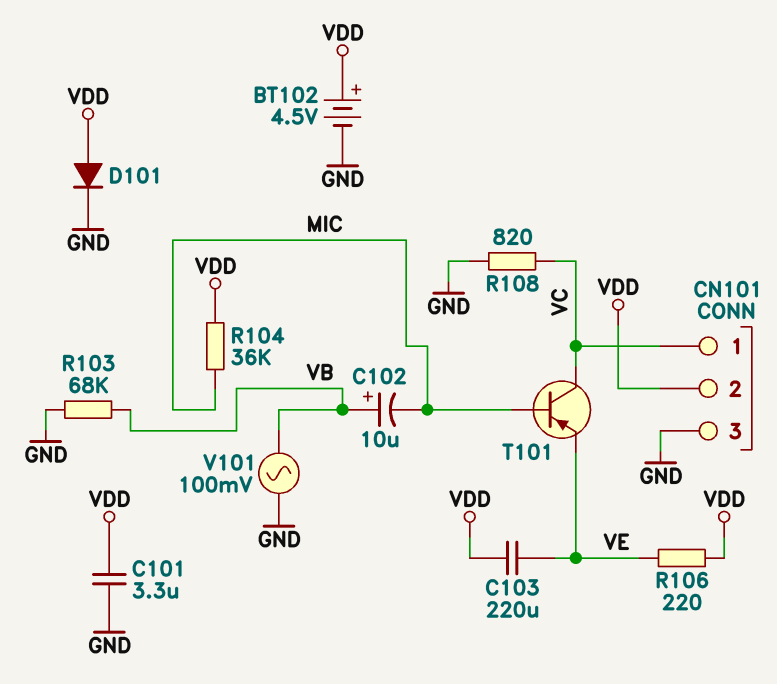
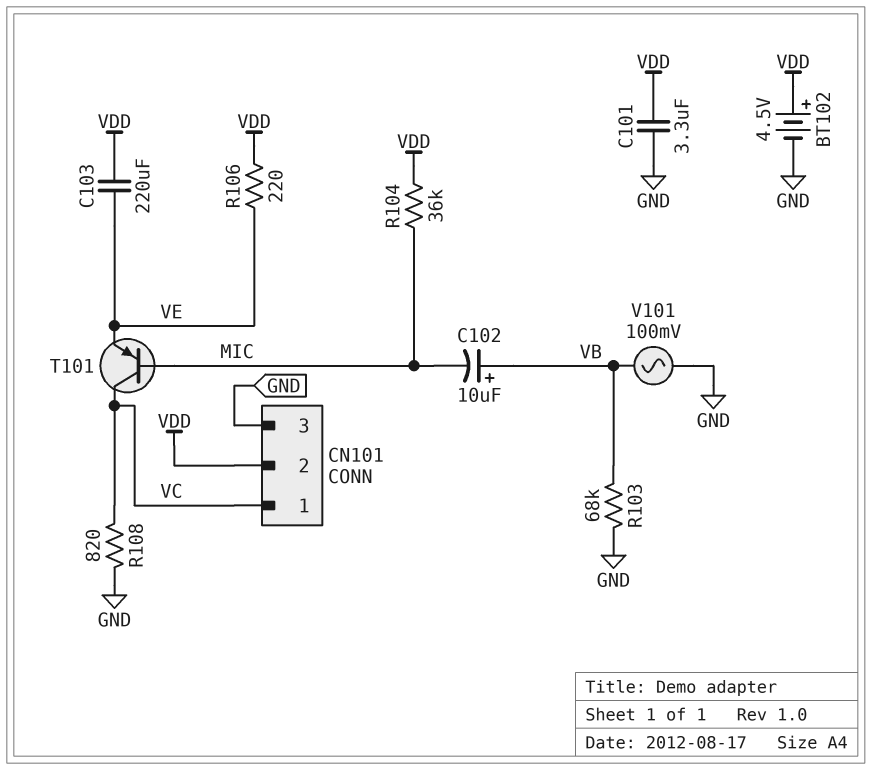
D101: diode (A VDD, K GND) -> none

